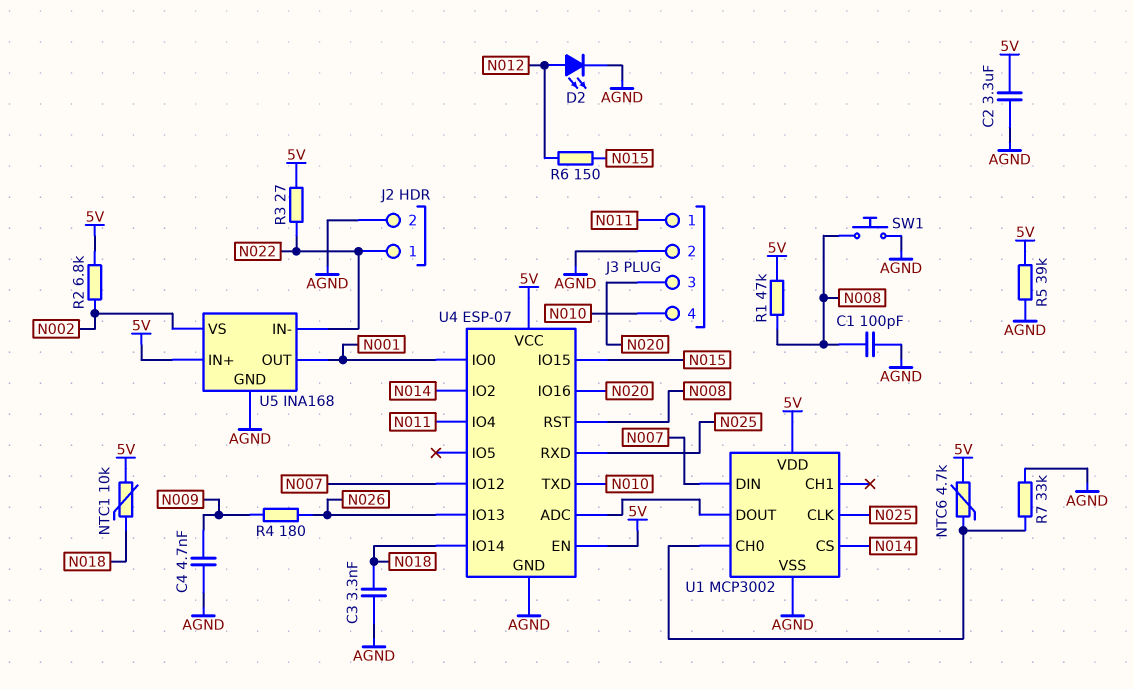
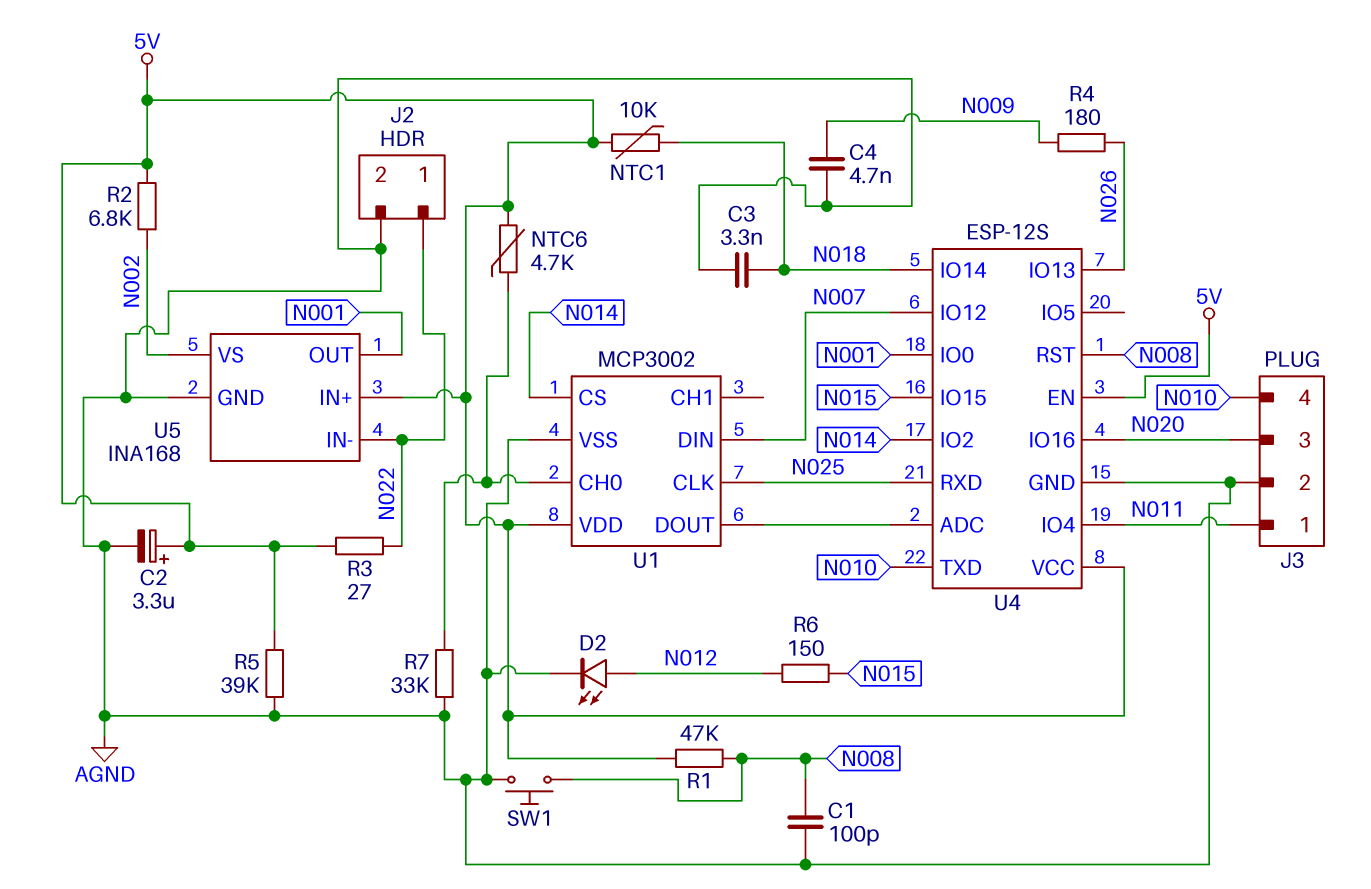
C2: 3.3uF (5V, AGND) -> 3.3uF (plus 5V, minus AGND)
U4: ESP-07 -> ESP-12S

